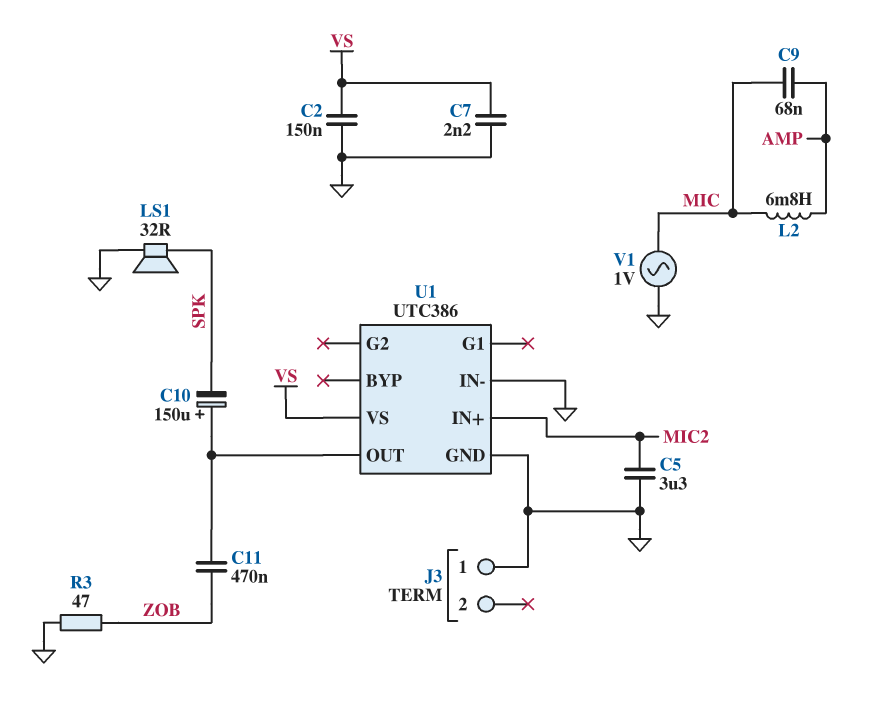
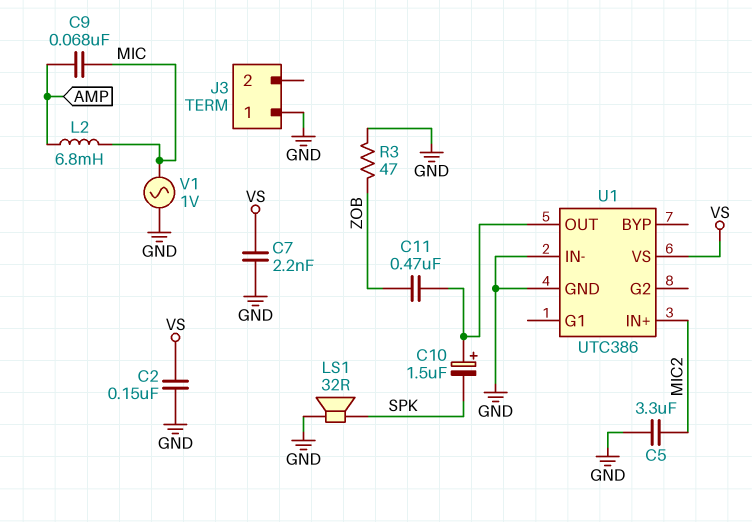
C10: 150uF (plus U1/OUT, minus SPK) -> 1.5uF (plus U1/OUT, minus SPK)

